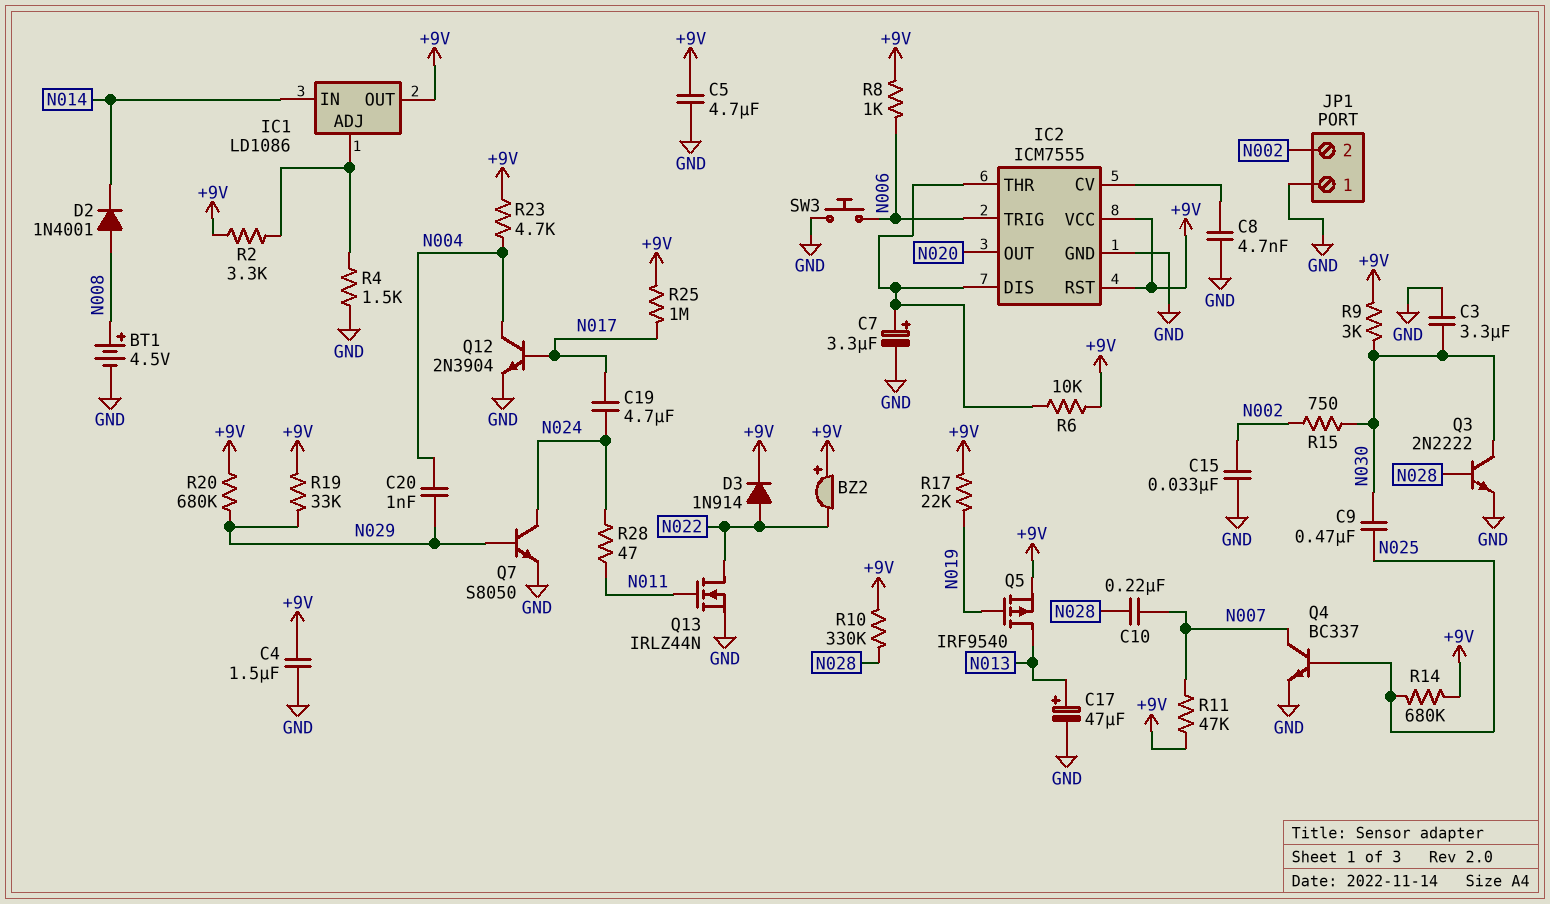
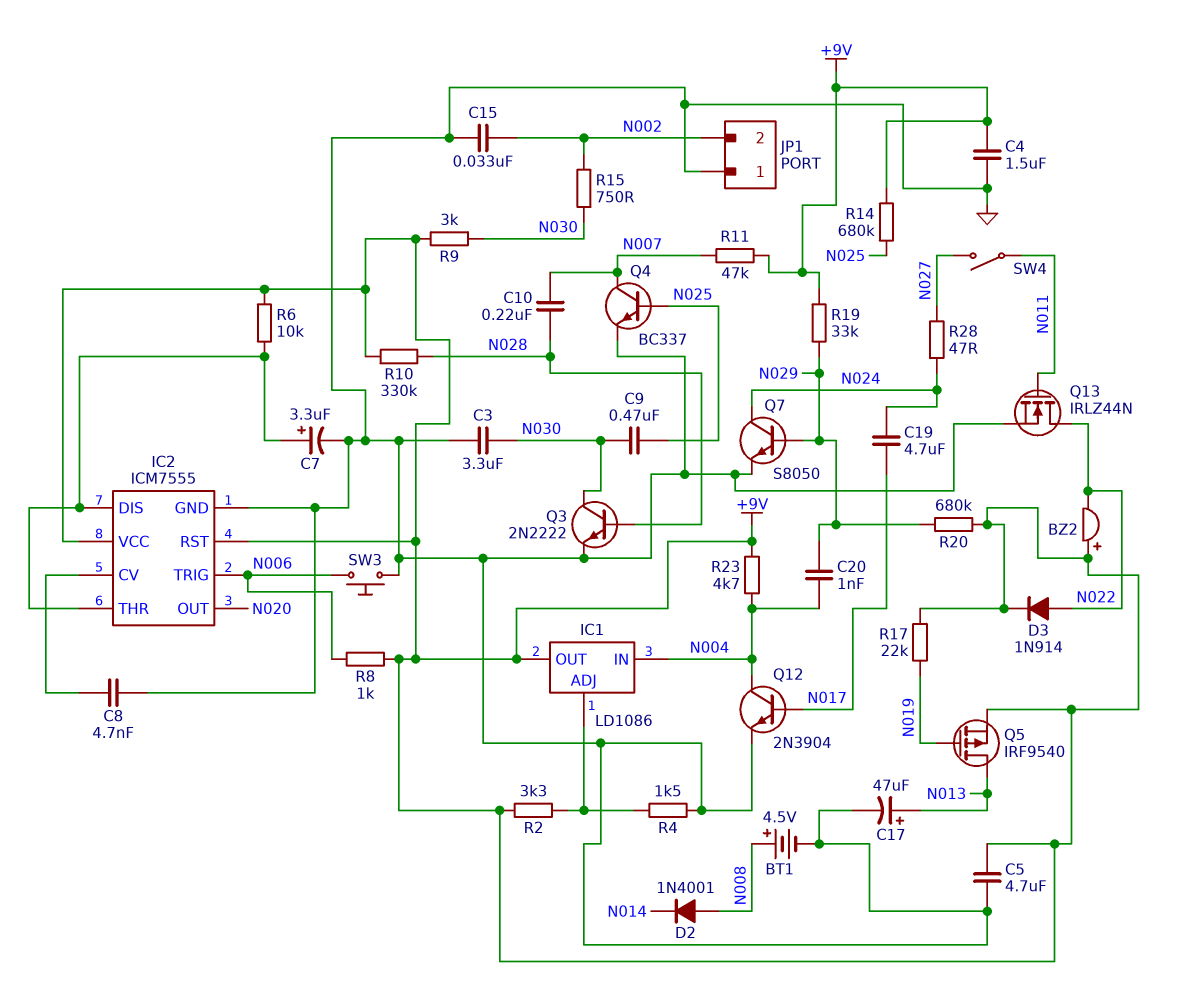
IC1 pin IN: N014 -> N004
R25: 1M (+9V, N017) -> none
R28: 47 (N011, N024) -> 47 (N024, N027)
SW4: none -> switch (N011, N027)

